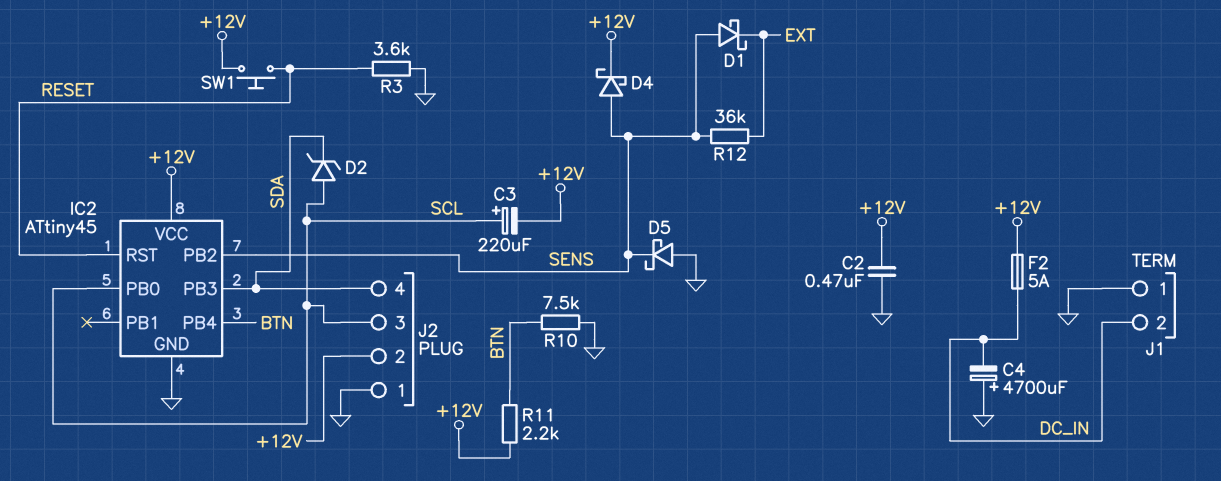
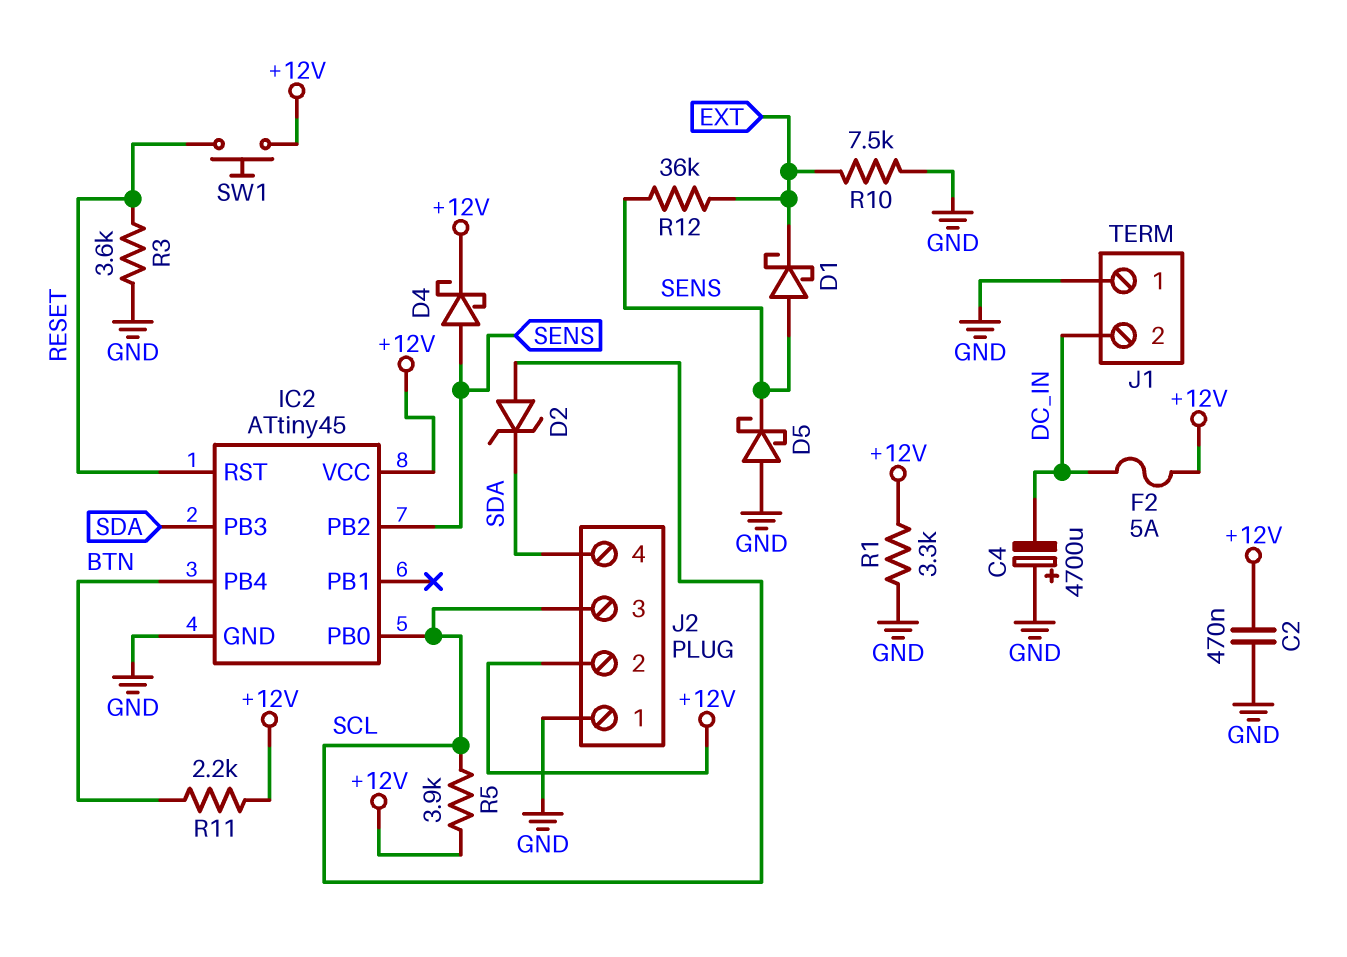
C3: 220uF (plus SCL, minus +12V) -> none
R1: none -> 3.3k (+12V, GND)
R5: none -> 3.9k (+12V, SCL)
R10: 7.5k (BTN, GND) -> 7.5k (EXT, GND)

